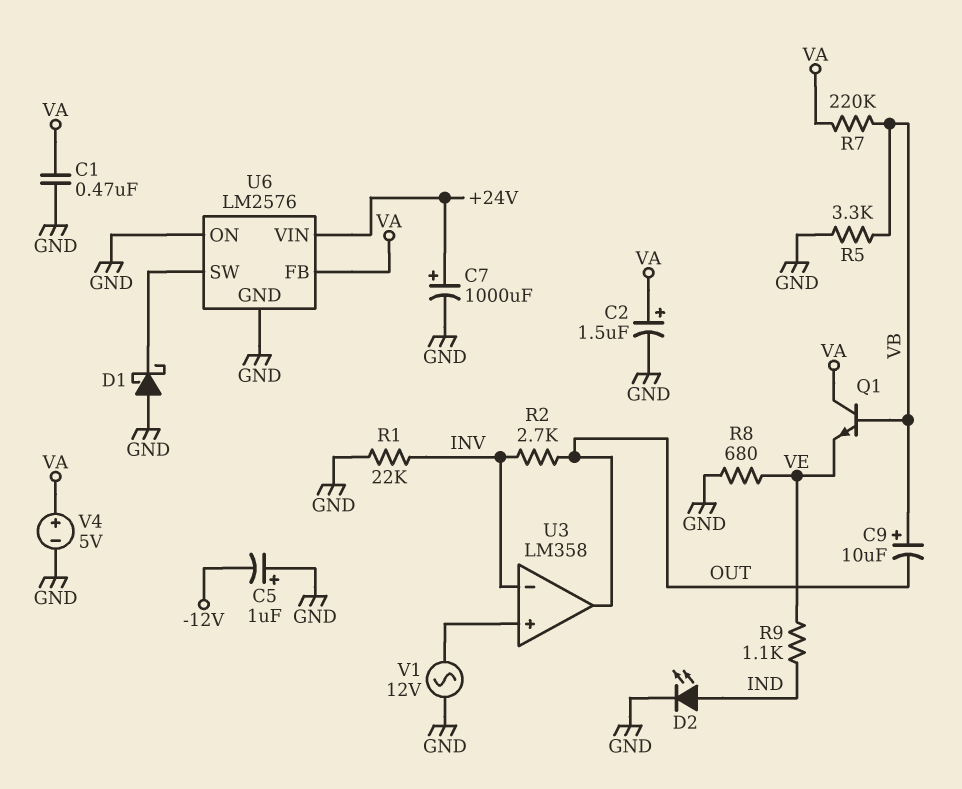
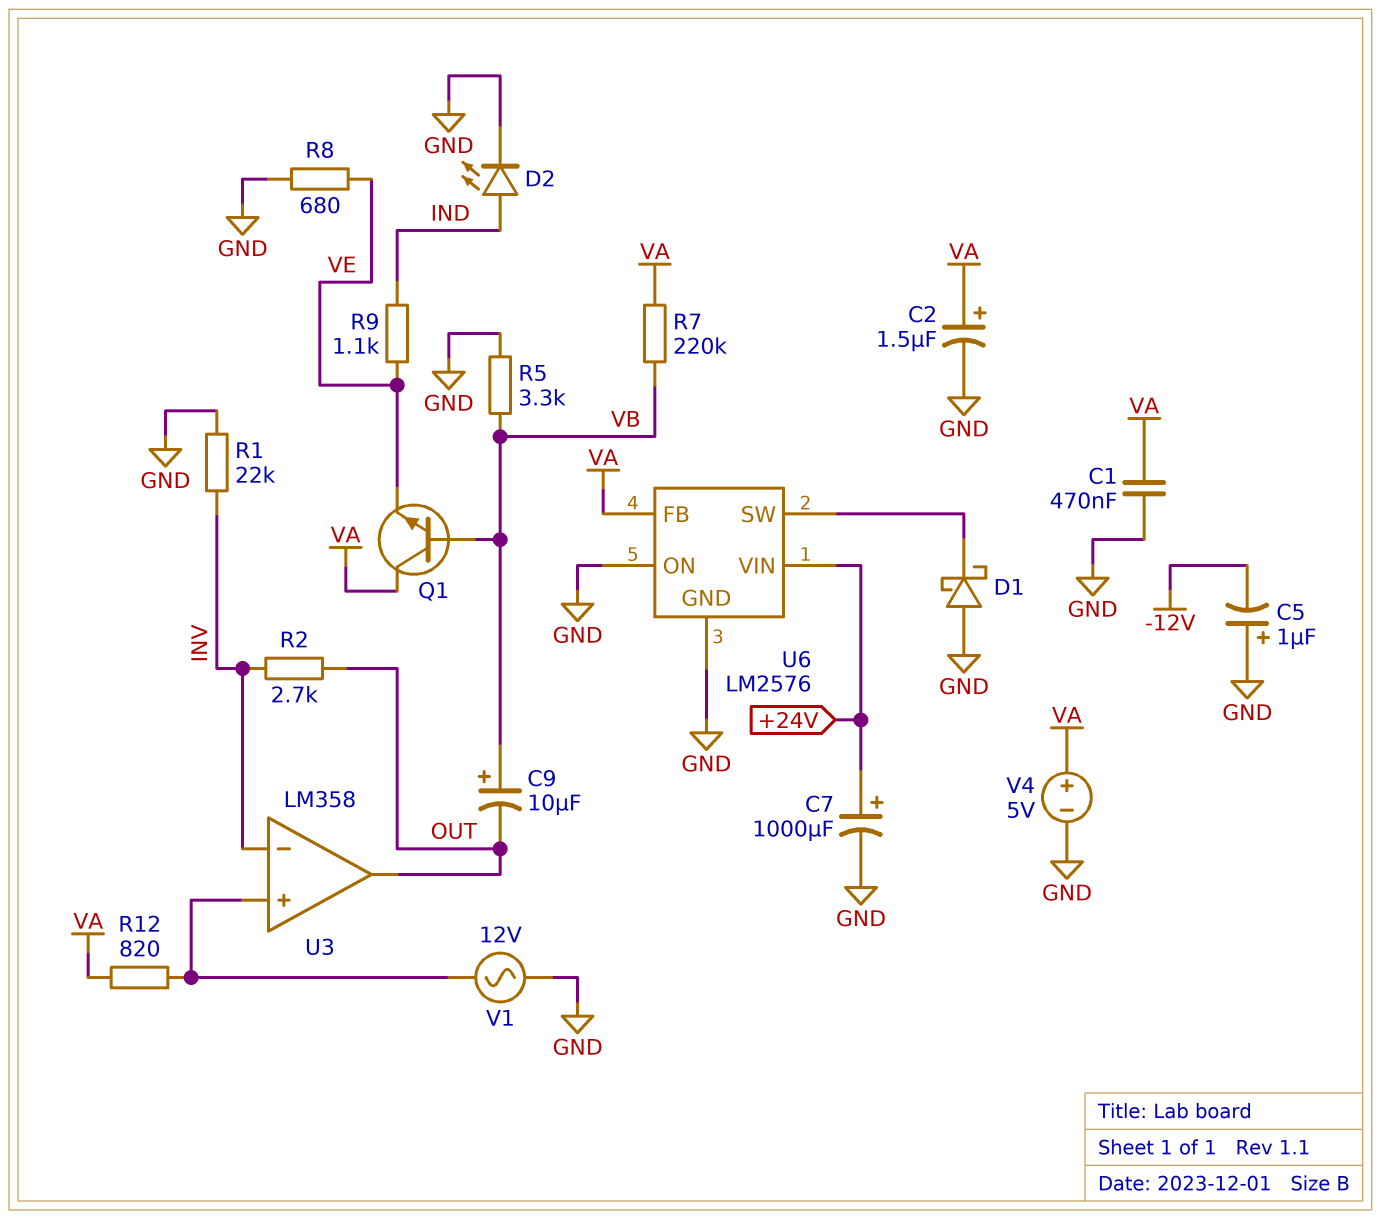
R12: none -> 820 (U3/in+, VA)

